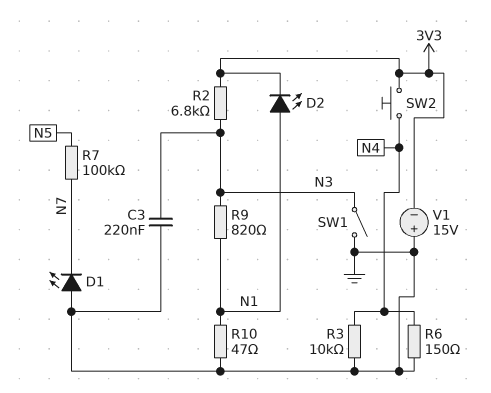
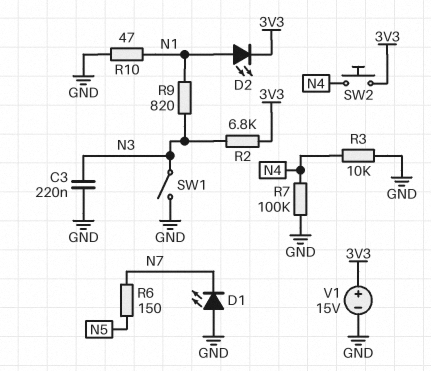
R6: 150 (GND, N4) -> 150 (N5, N7)
R7: 100k (N5, N7) -> 100k (GND, N4)
V1: 15V (plus GND, minus 3V3) -> 15V (plus 3V3, minus GND)

